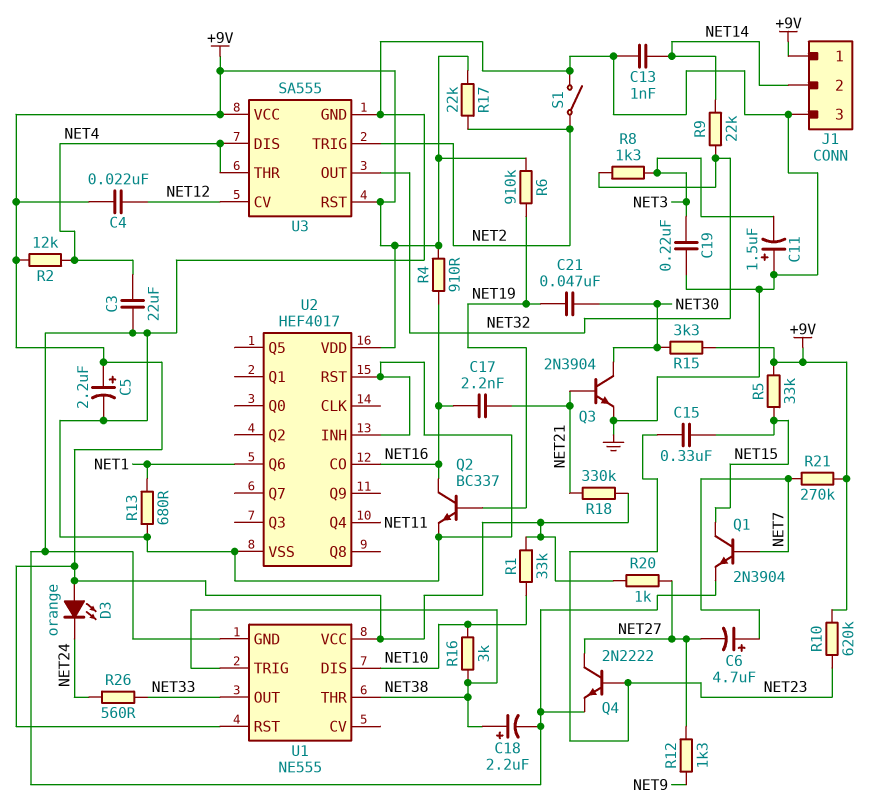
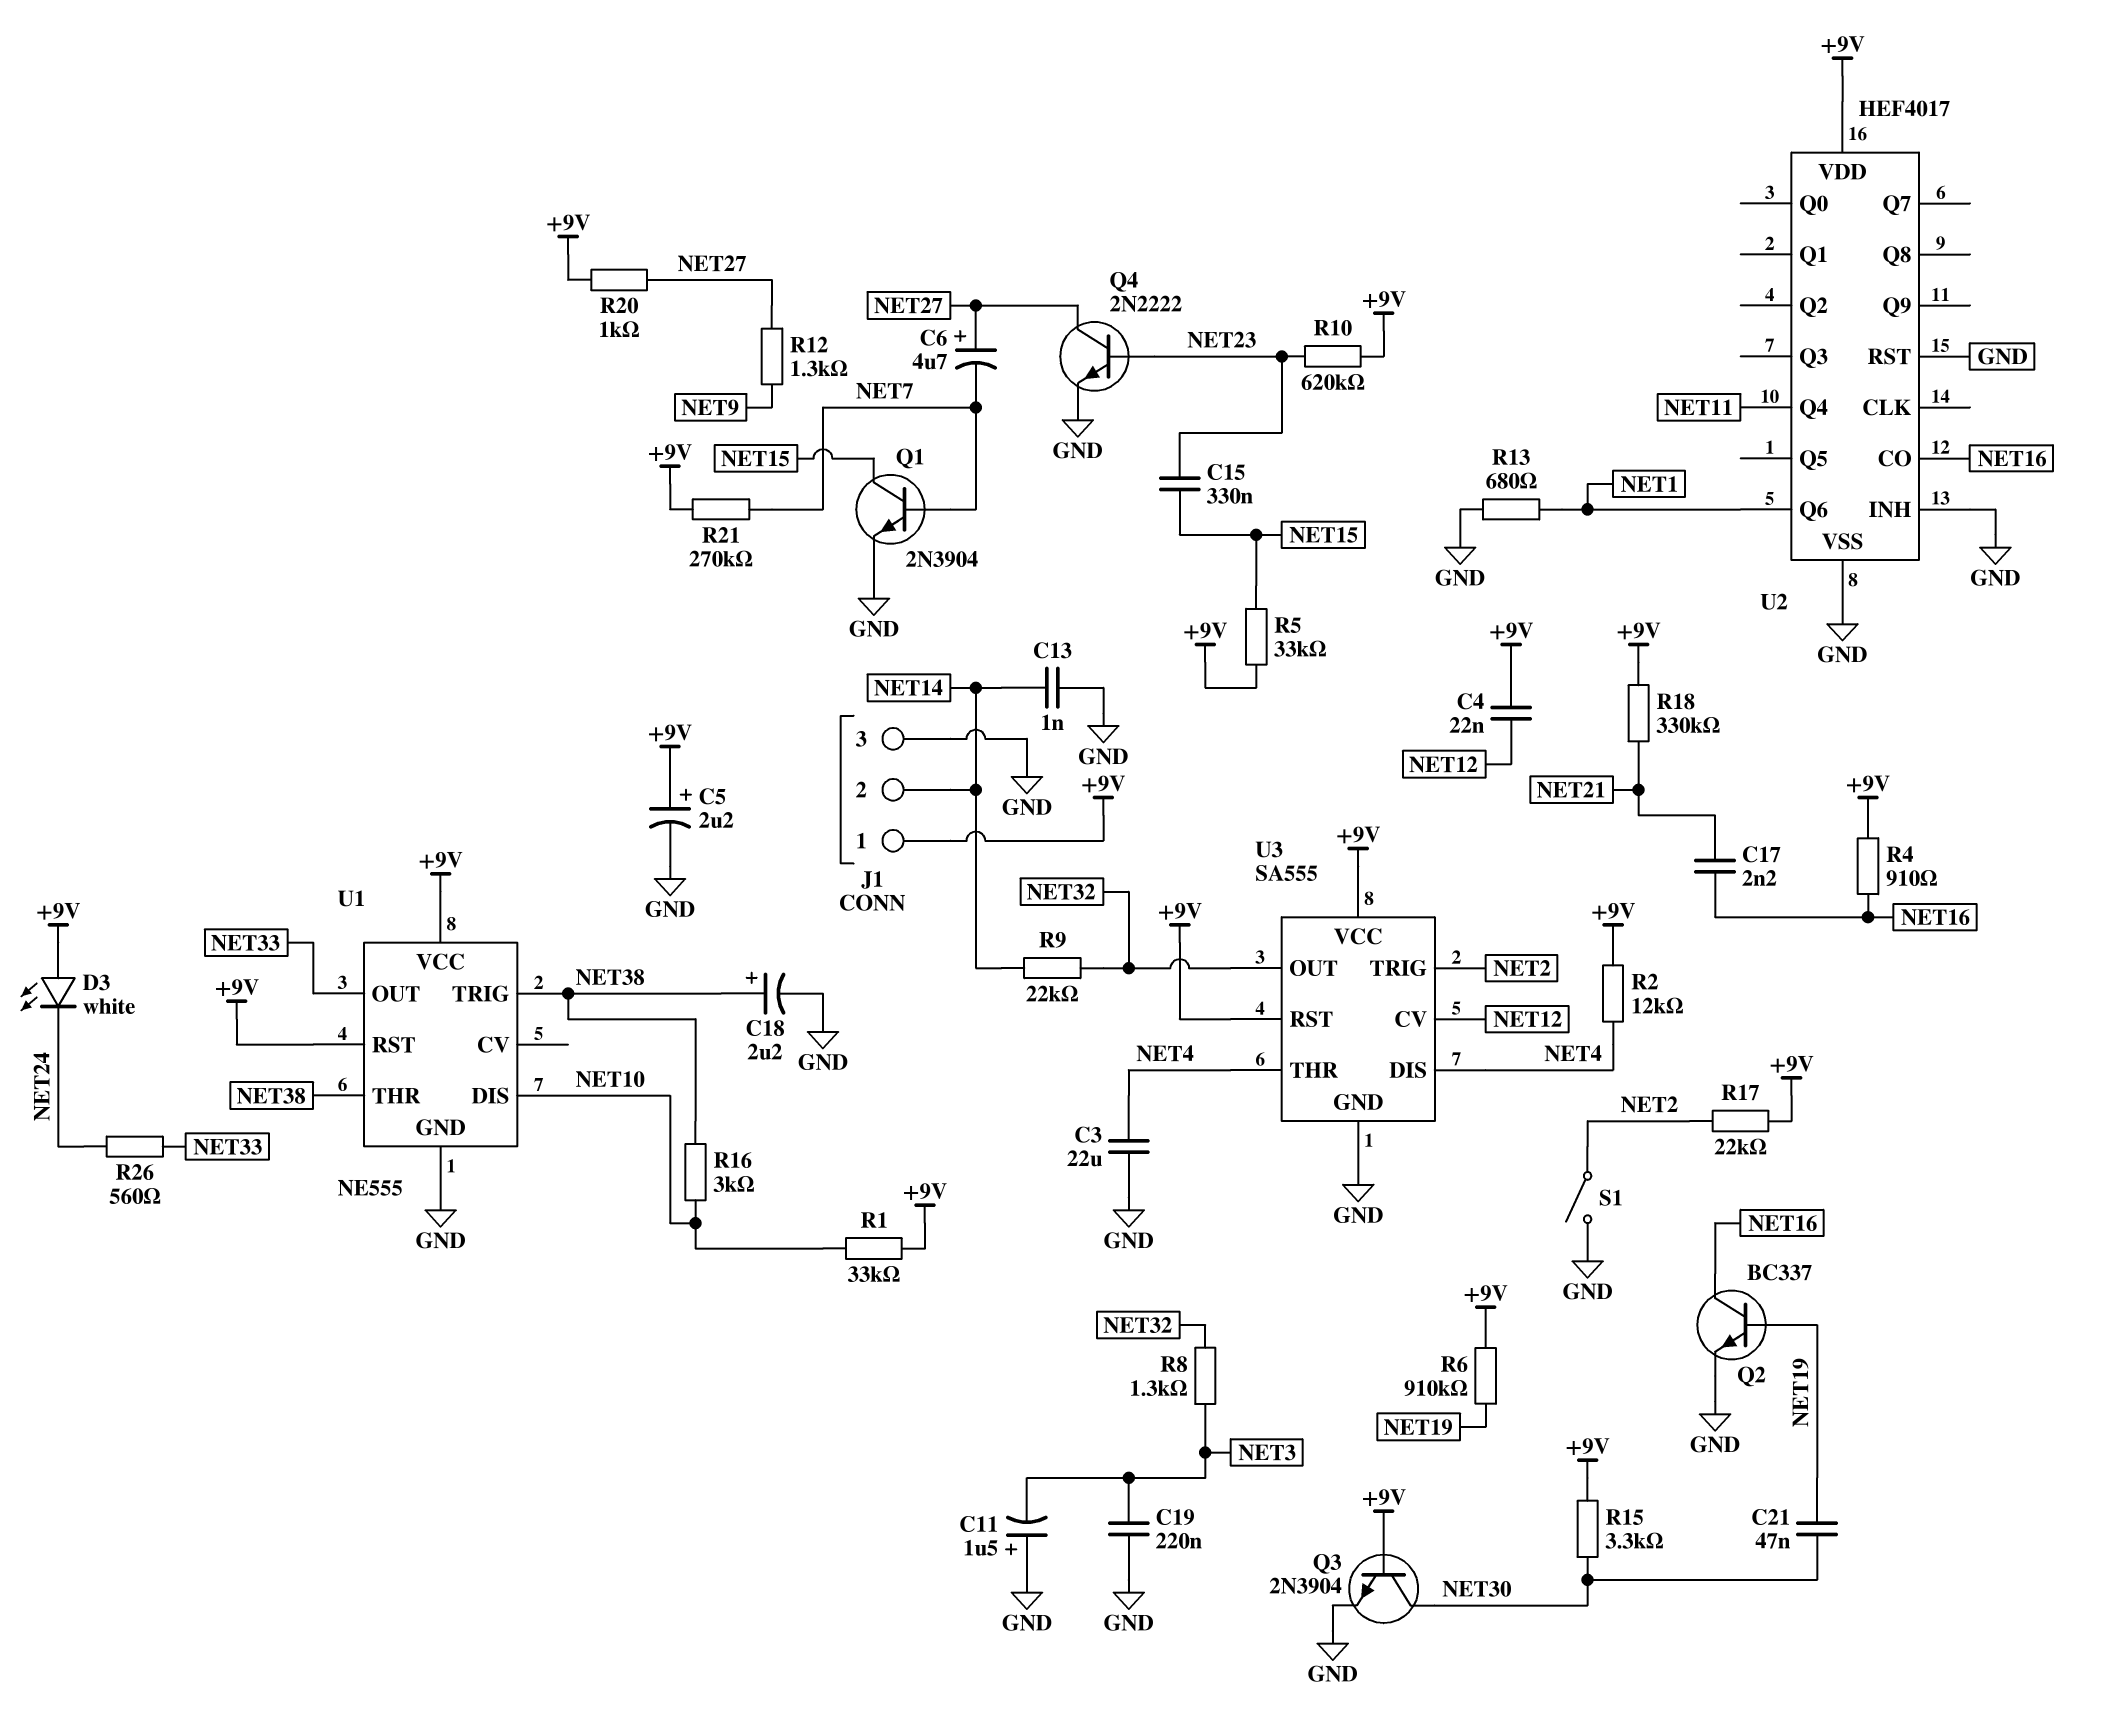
C6: 4.7uF (plus NET7, minus NET27) -> 4.7uF (plus NET27, minus NET7)
D3: LED orange (A +9V, K NET24) -> LED white (A +9V, K NET24)
Q3: NPN 2N3904 (B NET21, C NET30, E GND) -> NPN 2N3904 (B +9V, C NET30, E GND)

